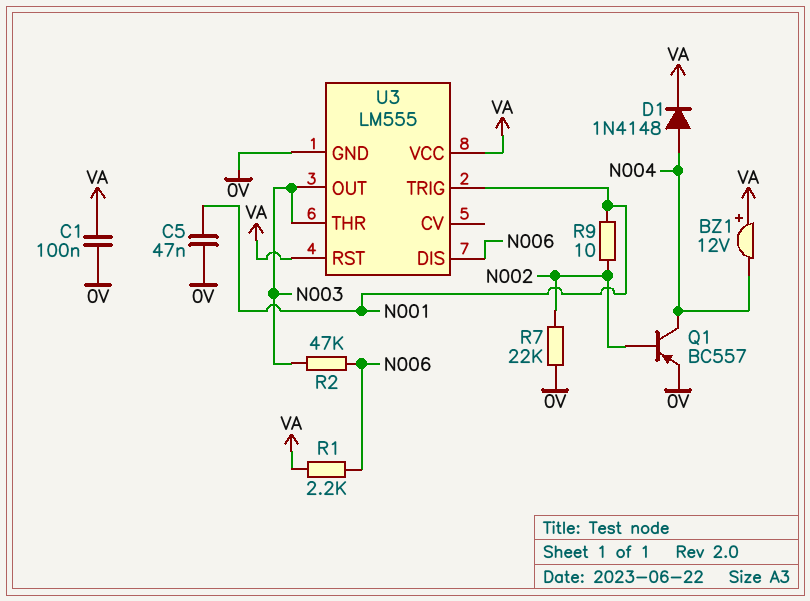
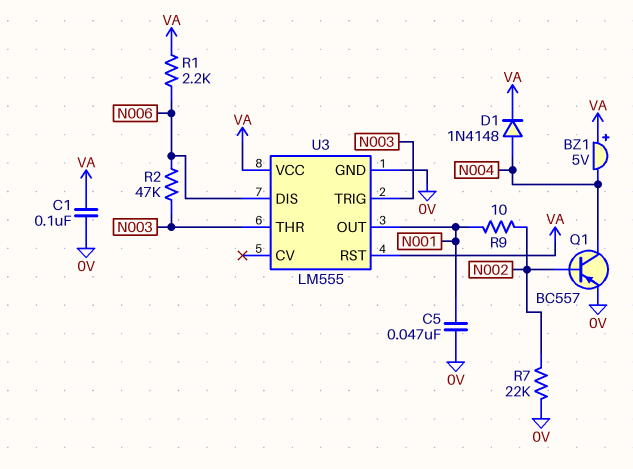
BZ1: buzzer 12V (plus VA, minus N004) -> buzzer 5V (plus VA, minus N004)
U3 pin OUT: N003 -> N001
U3 pin TRIG: N001 -> N003

